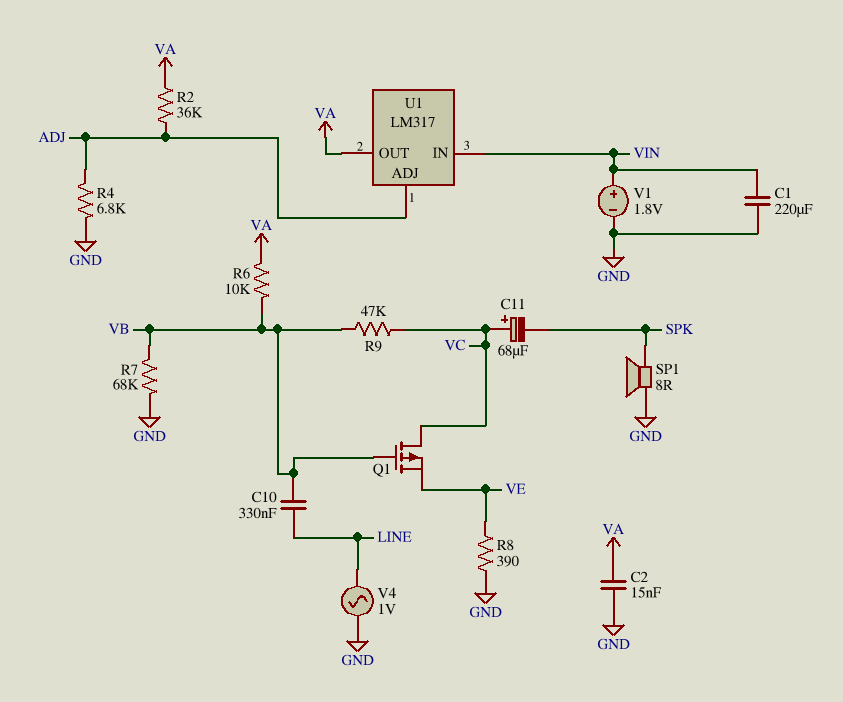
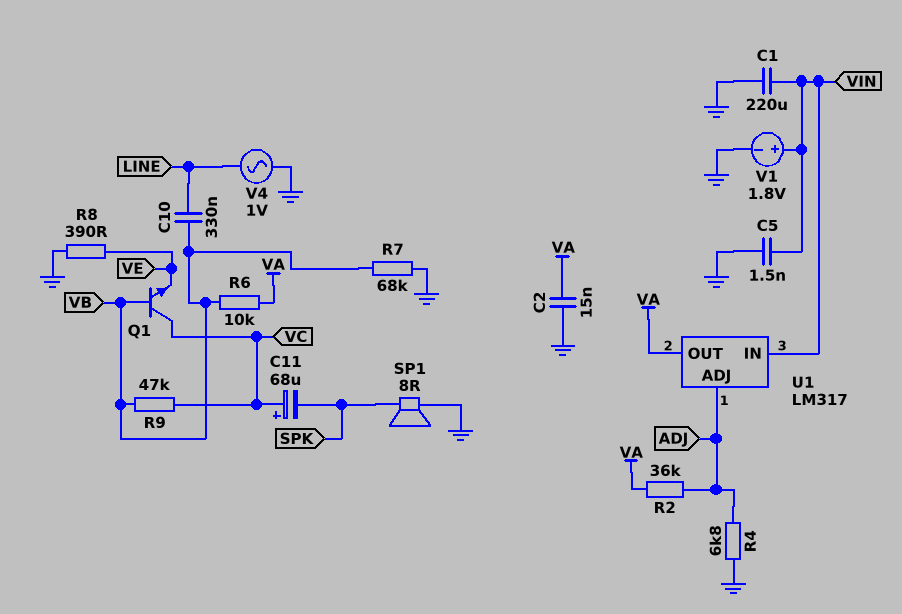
C5: none -> 1.5nF (GND, VIN)
Q1: PMOS (G VB, D VC, S VE) -> NPN (B VB, C VC, E VE)

